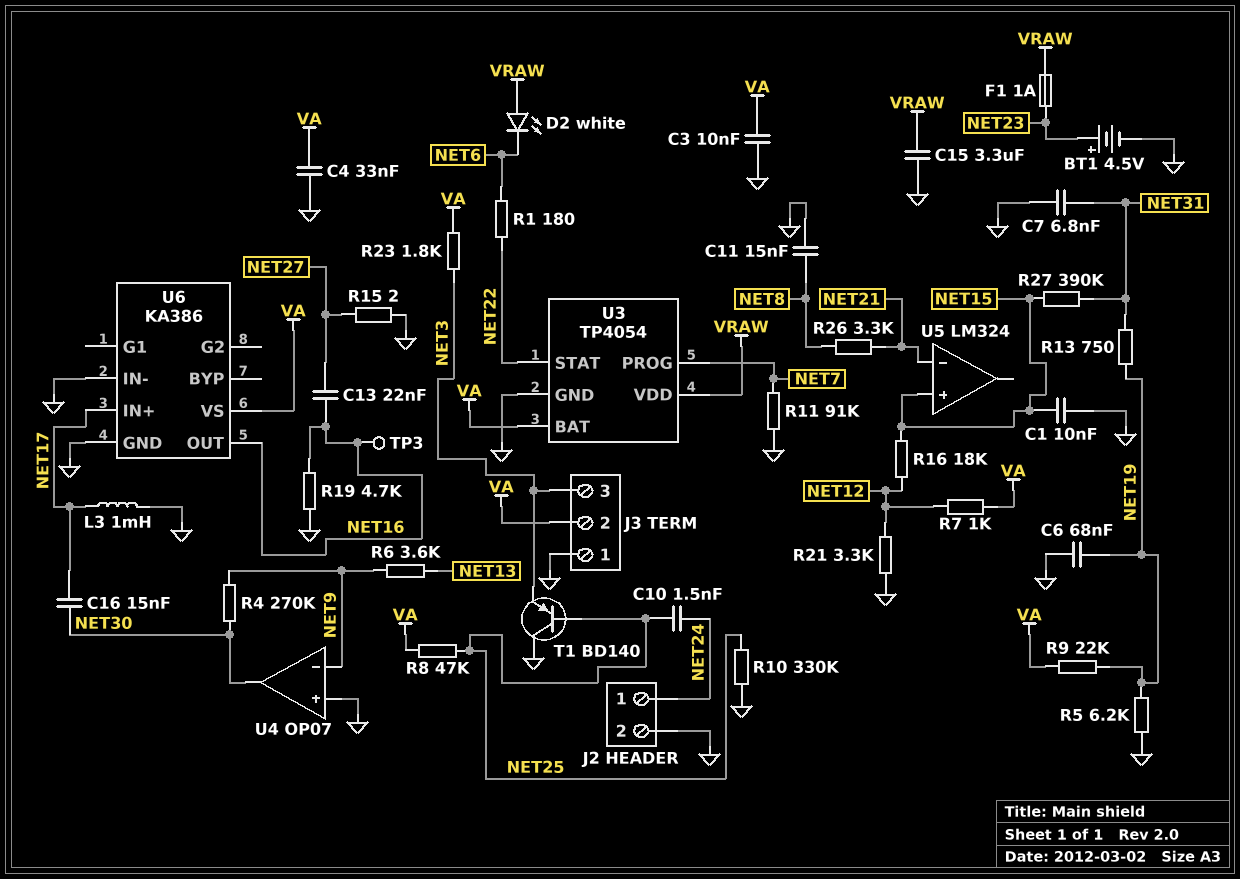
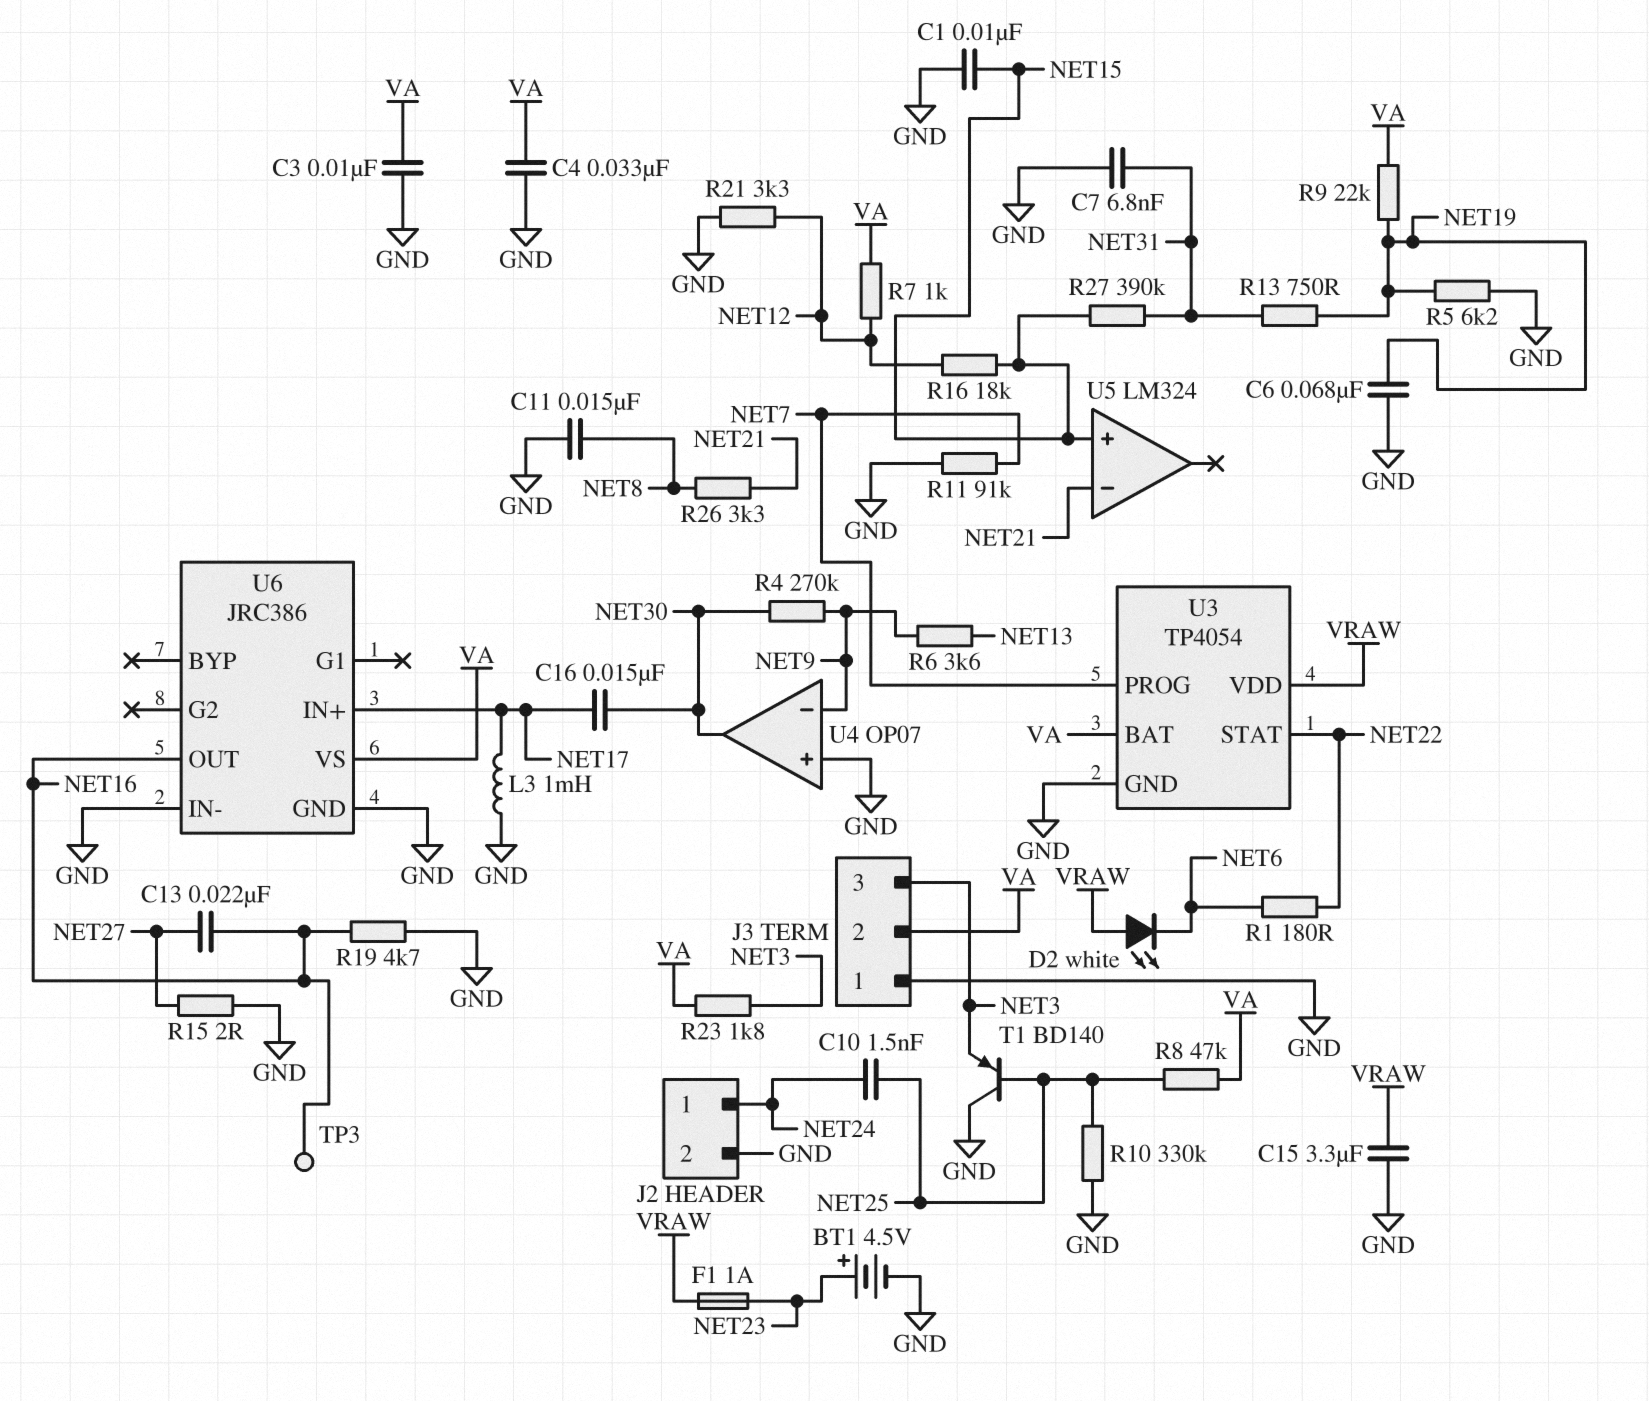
U6: KA386 -> JRC386

